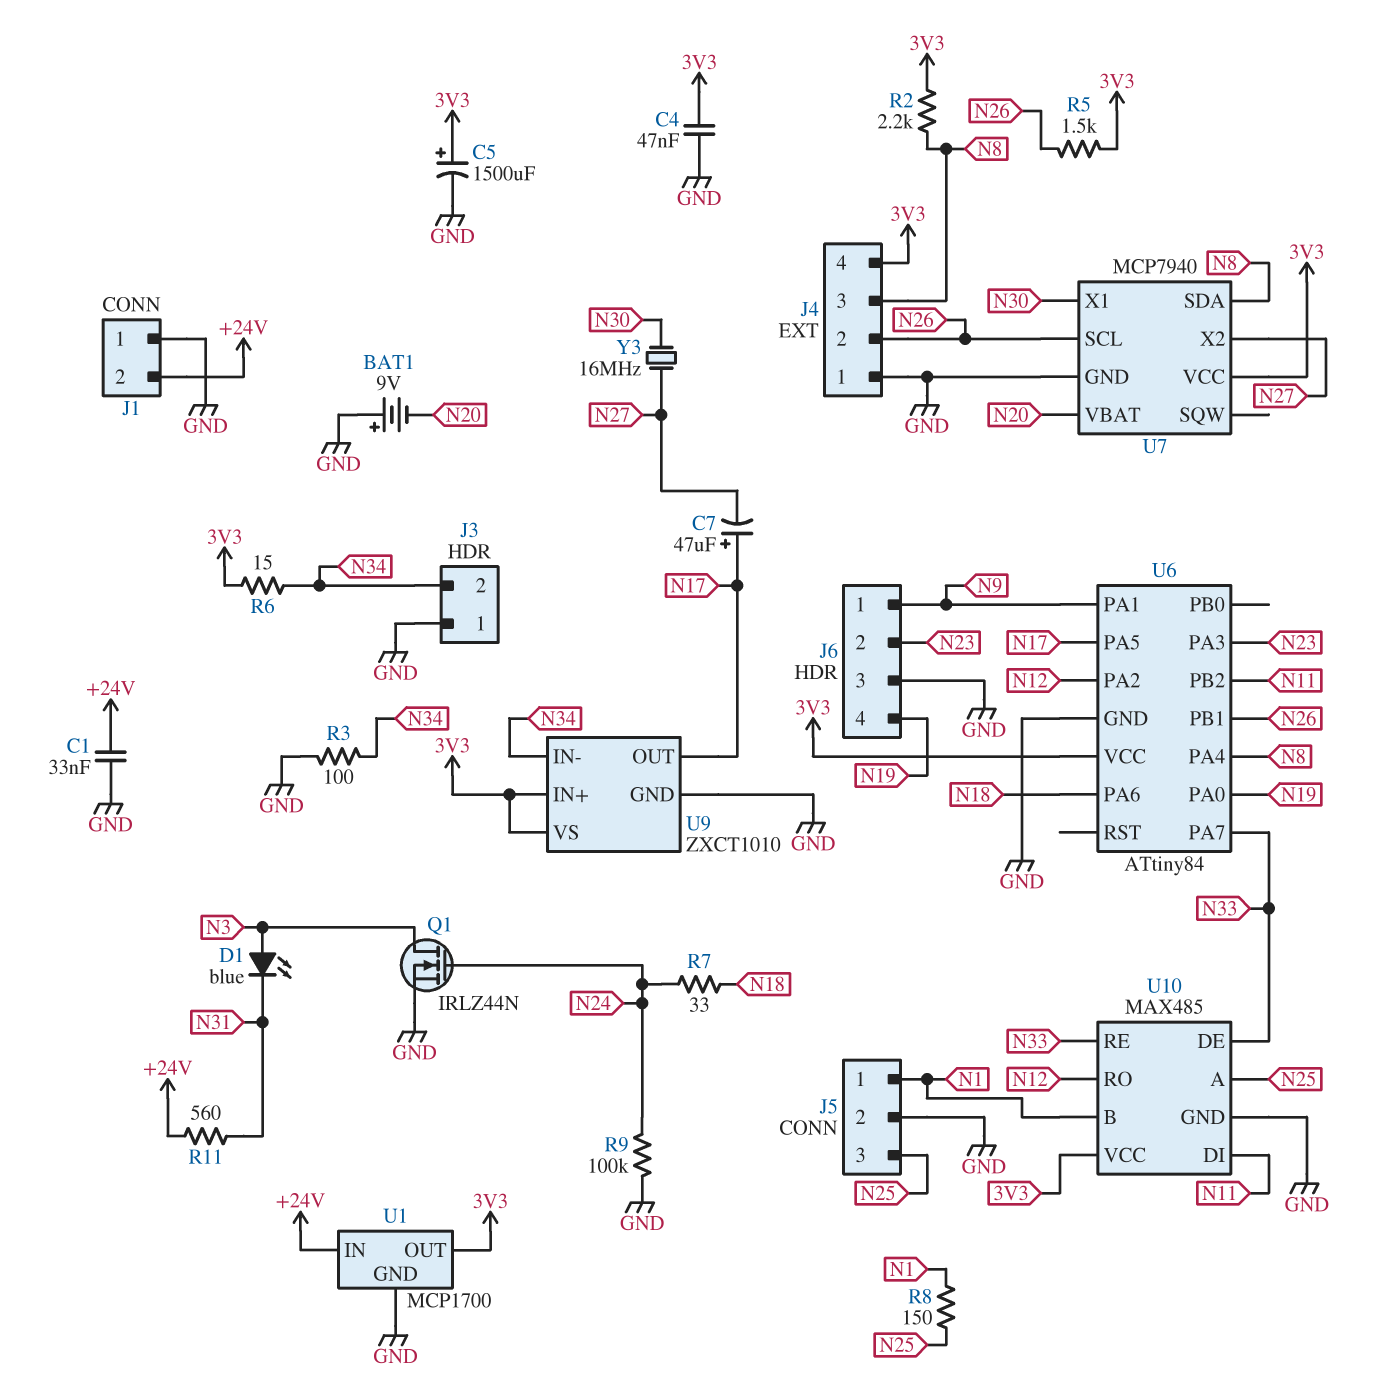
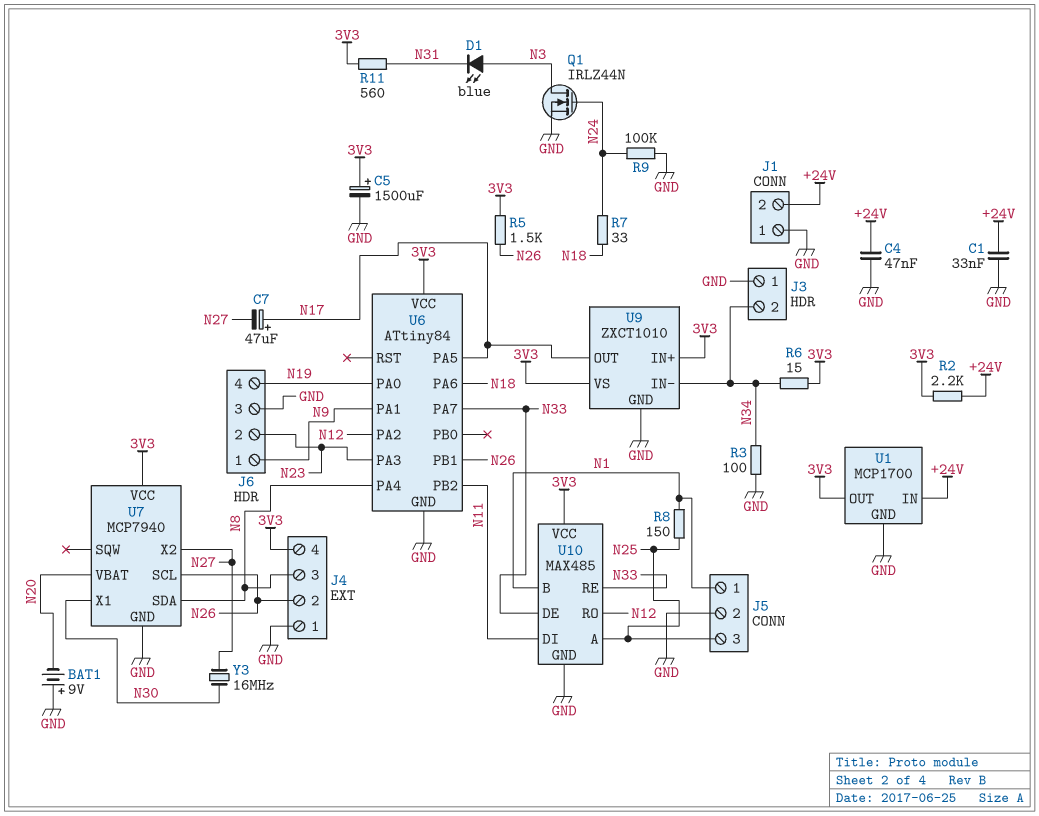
C4: 47nF (3V3, GND) -> 47nF (+24V, GND)
R2: 2.2k (3V3, N8) -> 2.2k (+24V, 3V3)
R11: 560 (+24V, N31) -> 560 (3V3, N31)

